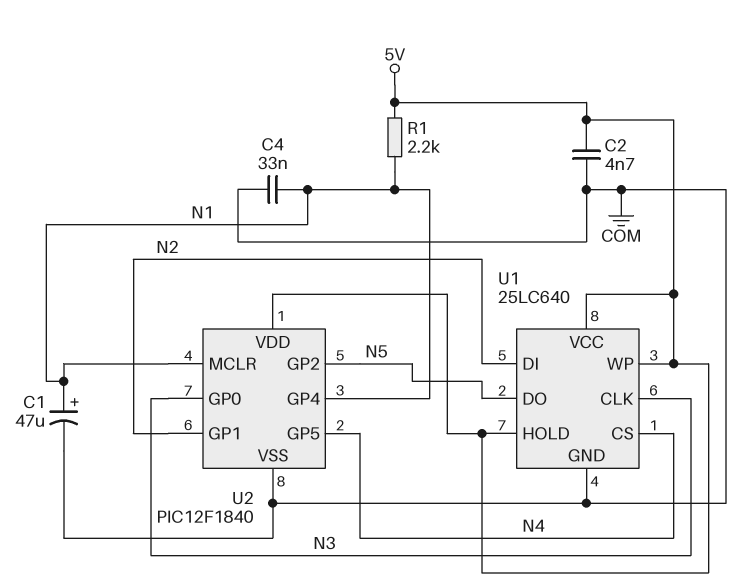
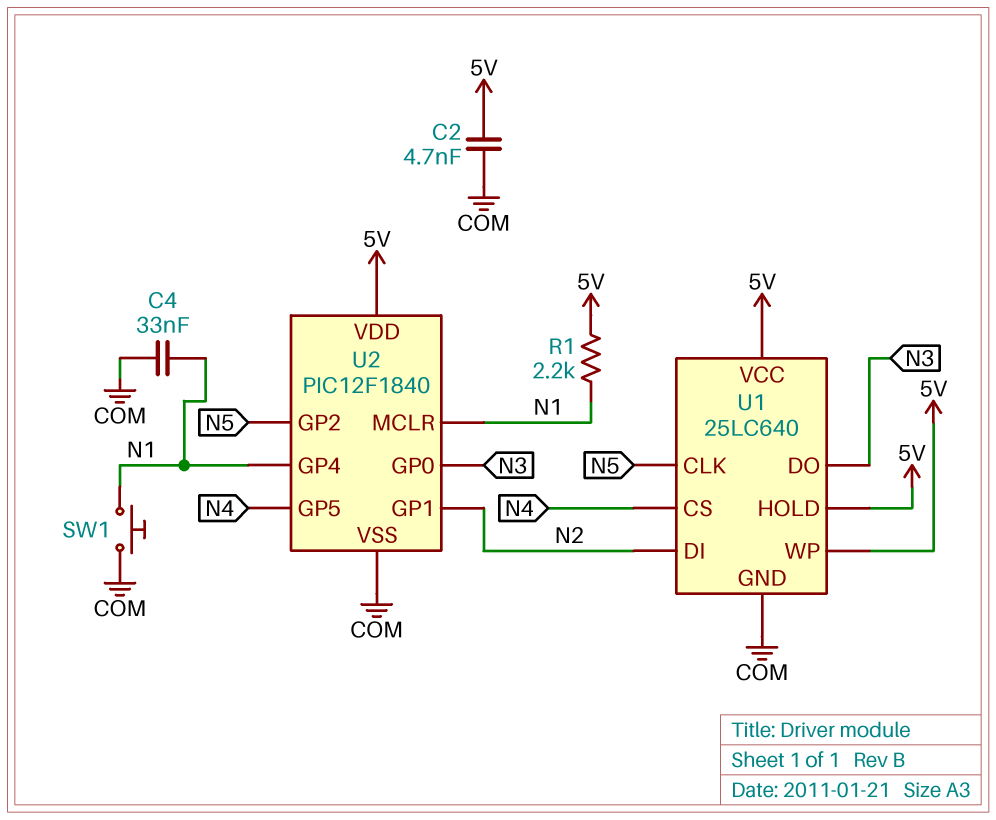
C1: 47uF (plus N1, minus COM) -> none
SW1: none -> button (COM, N1)
U1 pin CLK: N3 -> N5
U1 pin DO: N5 -> N3

